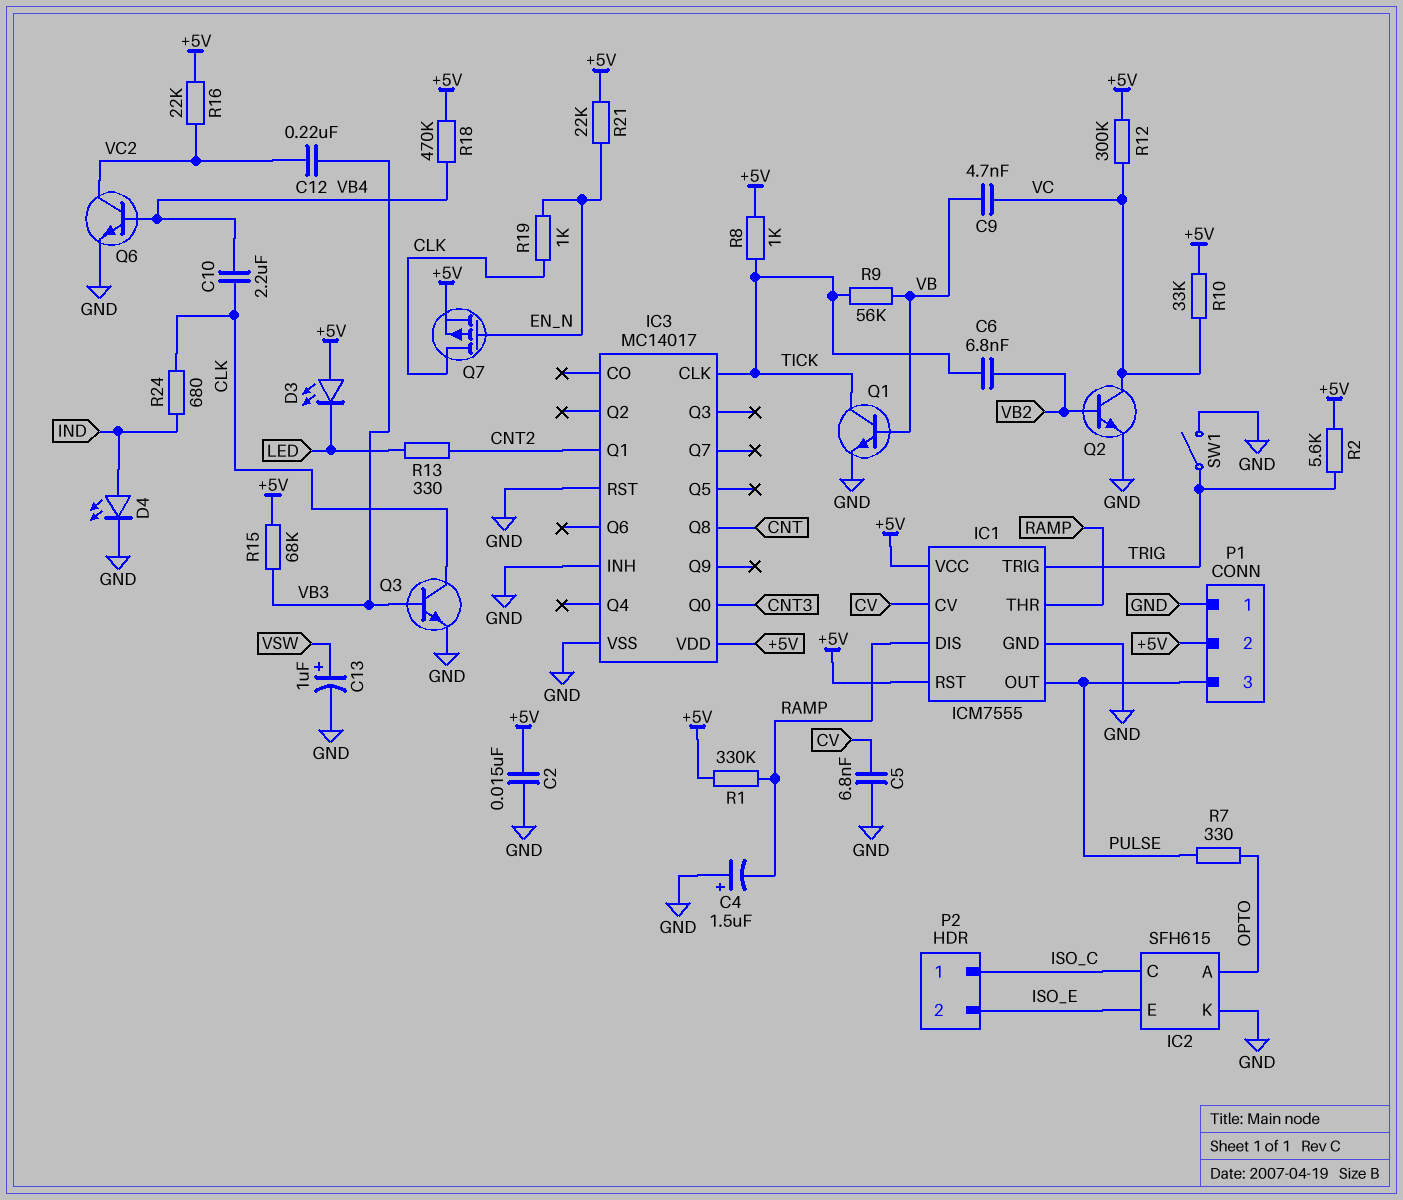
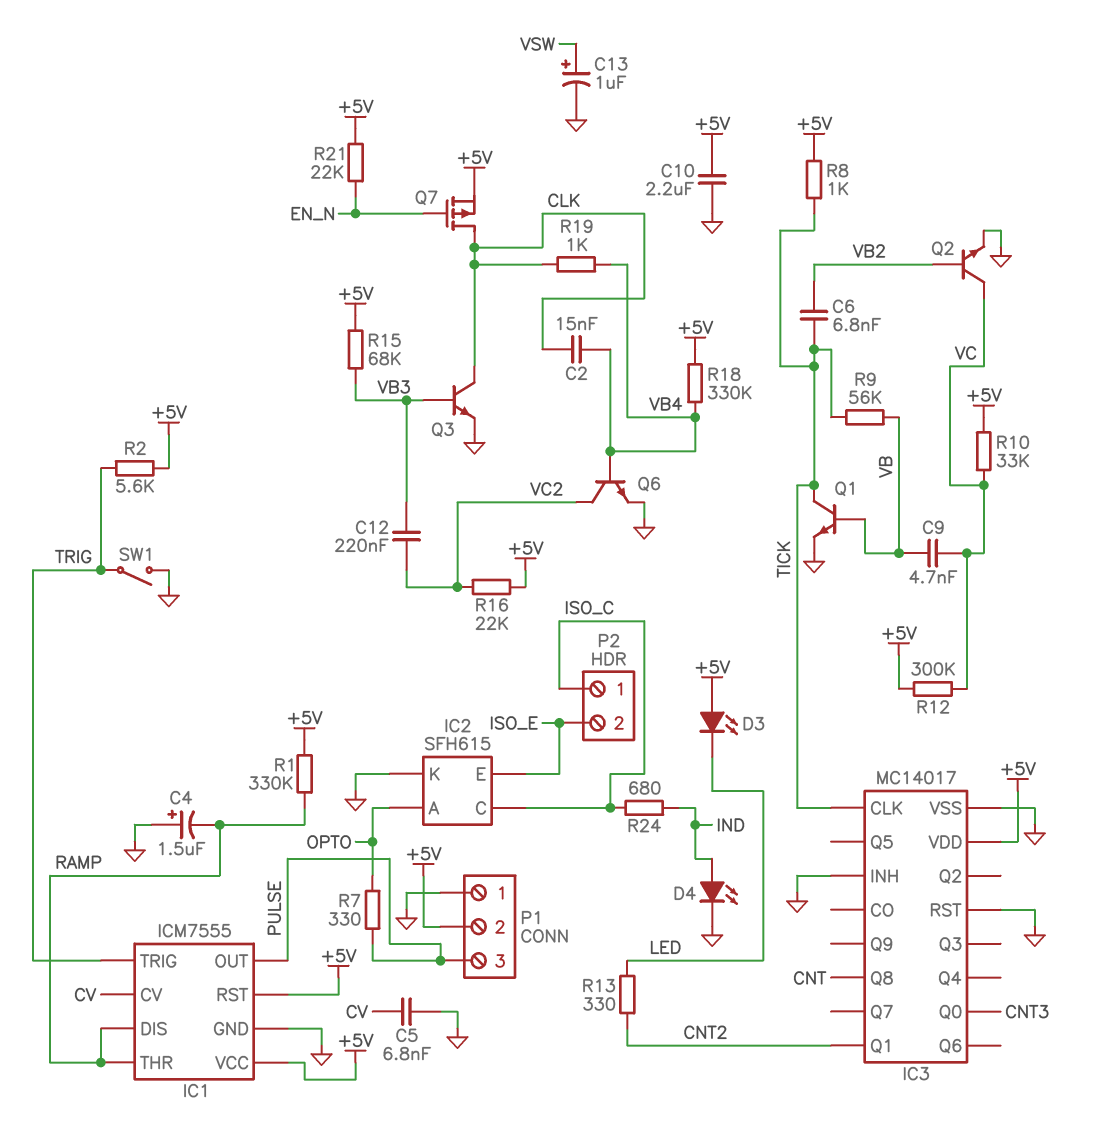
C2: 15nF (+5V, GND) -> 15nF (CLK, VB4)
C10: 2.2uF (CLK, VB4) -> 2.2uF (+5V, GND)
R18: 470k (+5V, VB4) -> 330k (+5V, VB4)
R19: 1k (CLK, EN_N) -> 1k (CLK, VB4)
R24: 680 (CLK, IND) -> 680 (IND, ISO_C)

